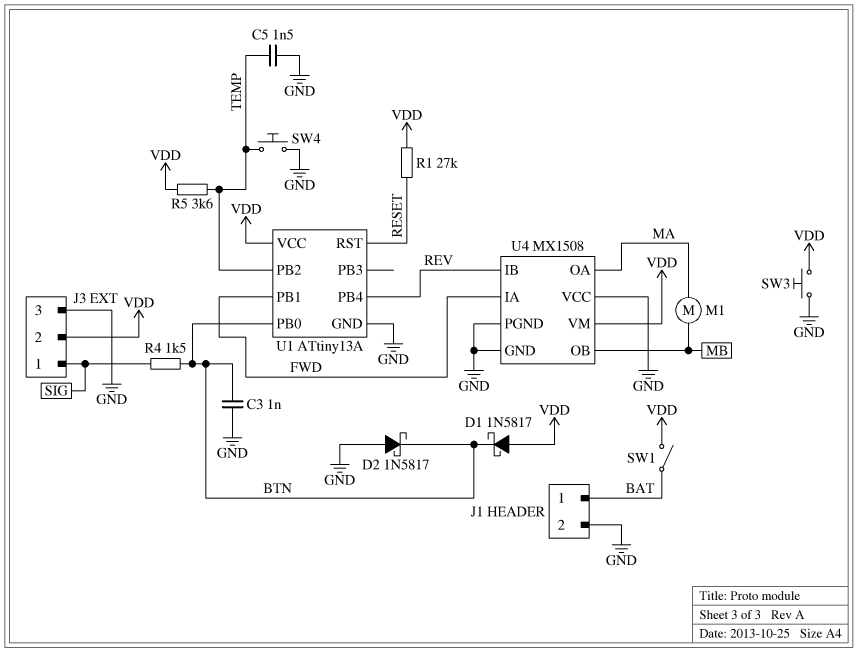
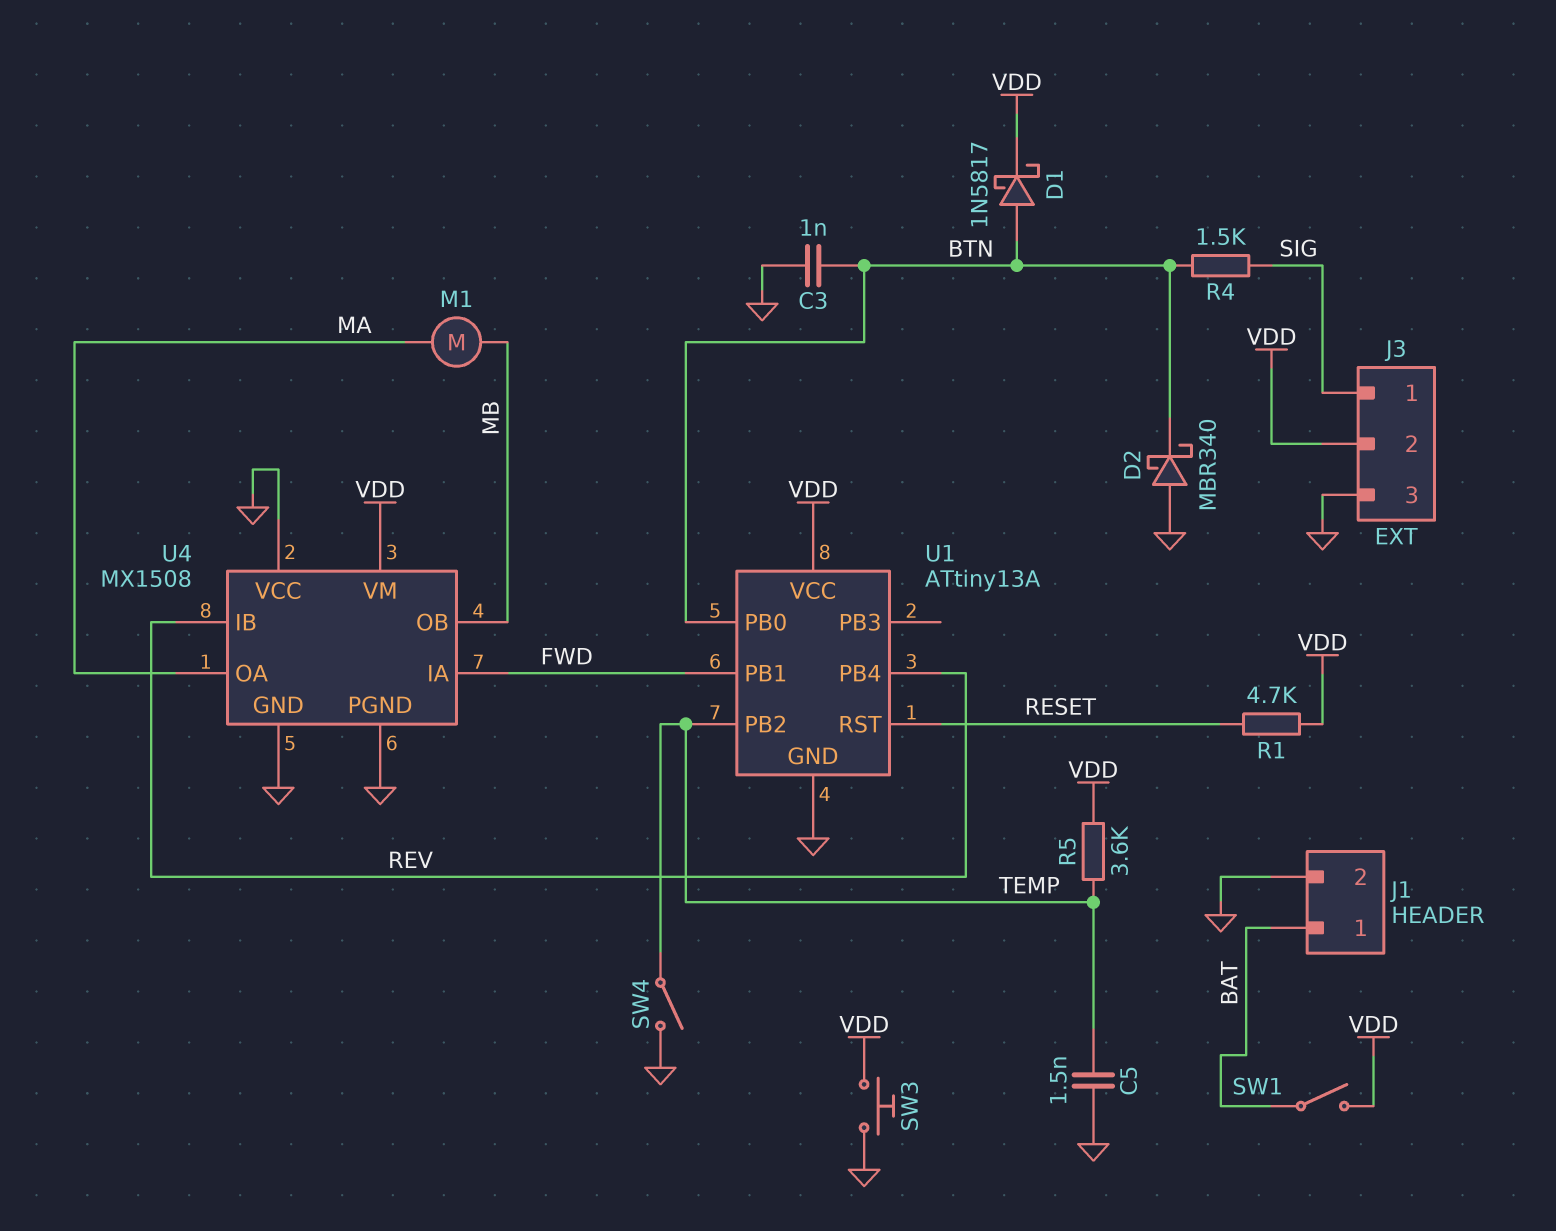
D1: schottky 1N5817 (A VDD, K BTN) -> schottky 1N5817 (A BTN, K VDD)
D2: schottky 1N5817 (A GND, K BTN) -> schottky MBR340 (A GND, K BTN)
R1: 27k (RESET, VDD) -> 4.7k (RESET, VDD)
SW4: button (GND, TEMP) -> switch (GND, TEMP)

